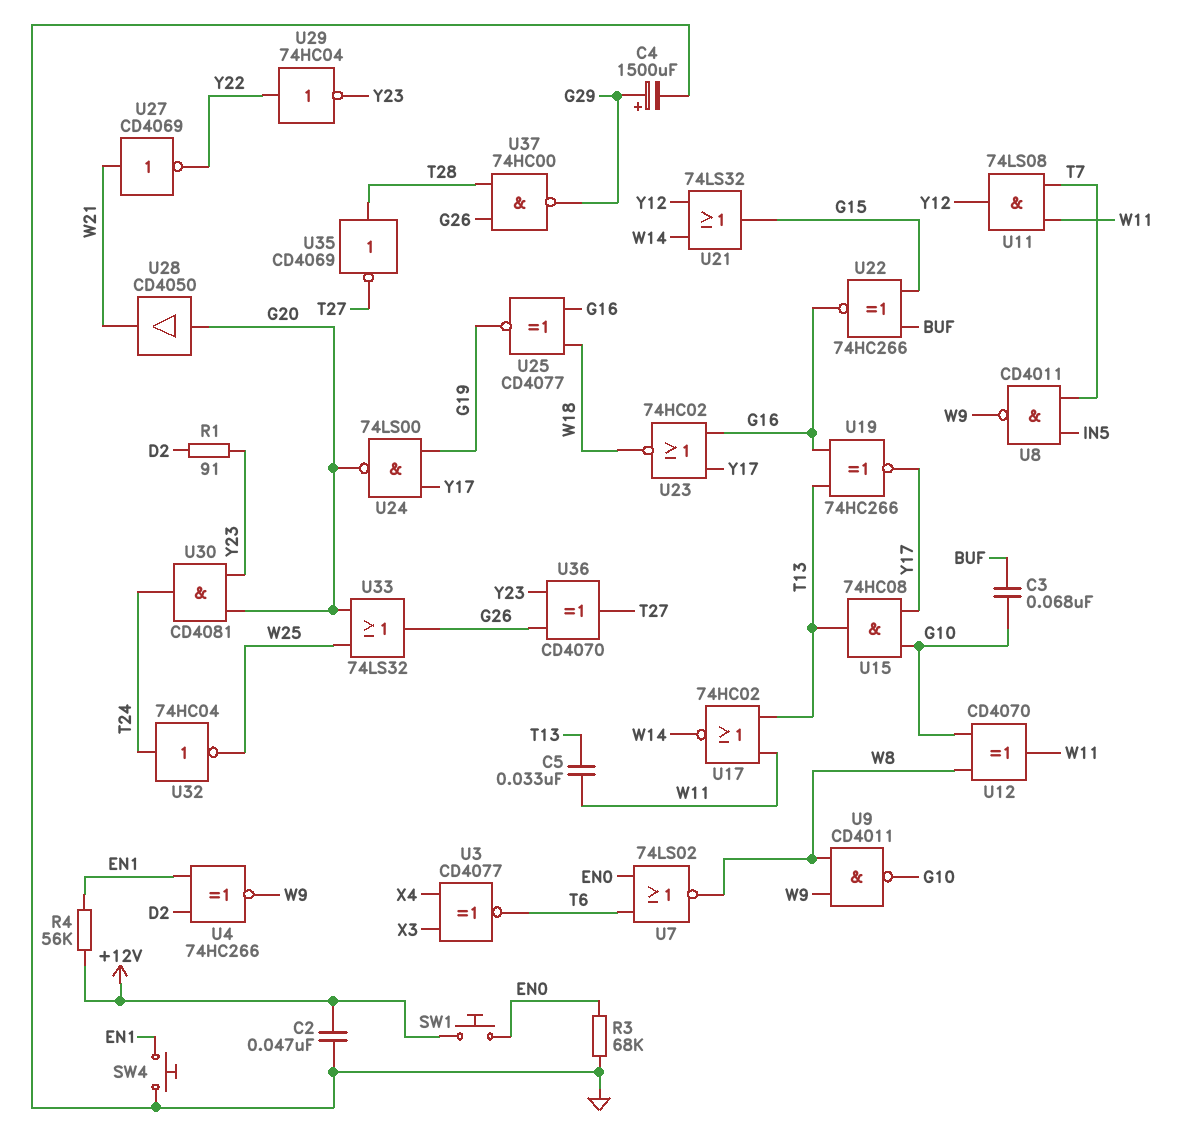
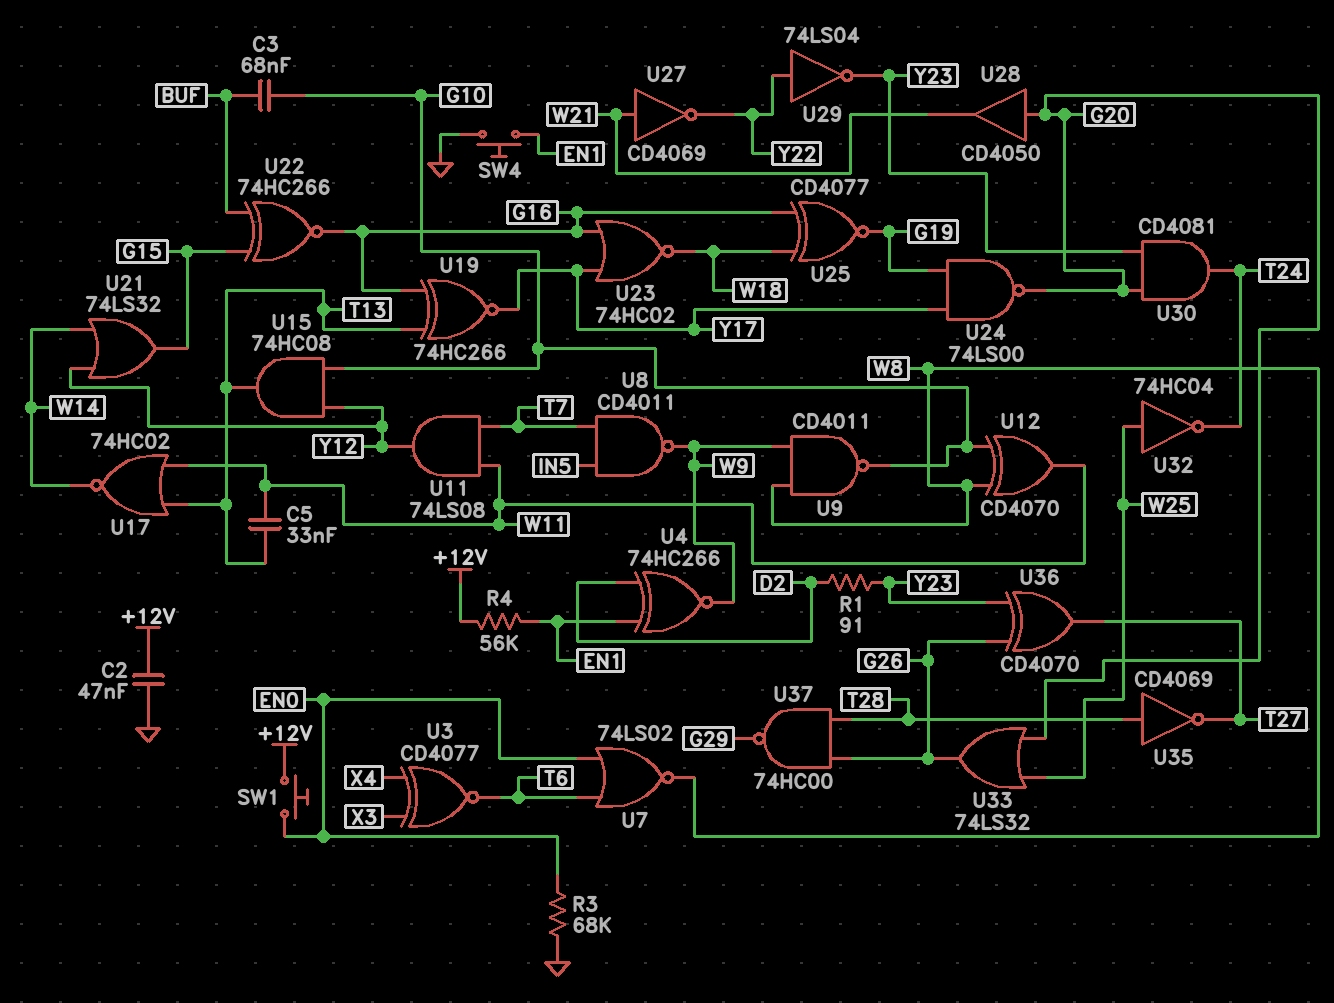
C4: 1500uF (plus G29, minus GND) -> none
U15: AND 74HC08 (in G10, in Y17, out T13) -> AND 74HC08 (in G10, in Y12, out T13)
U29: NOT 74HC04 (in Y22, out Y23) -> NOT 74LS04 (in Y22, out Y23)
U32: NOT 74HC04 (in T24, out W25) -> NOT 74HC04 (in W25, out T24)

